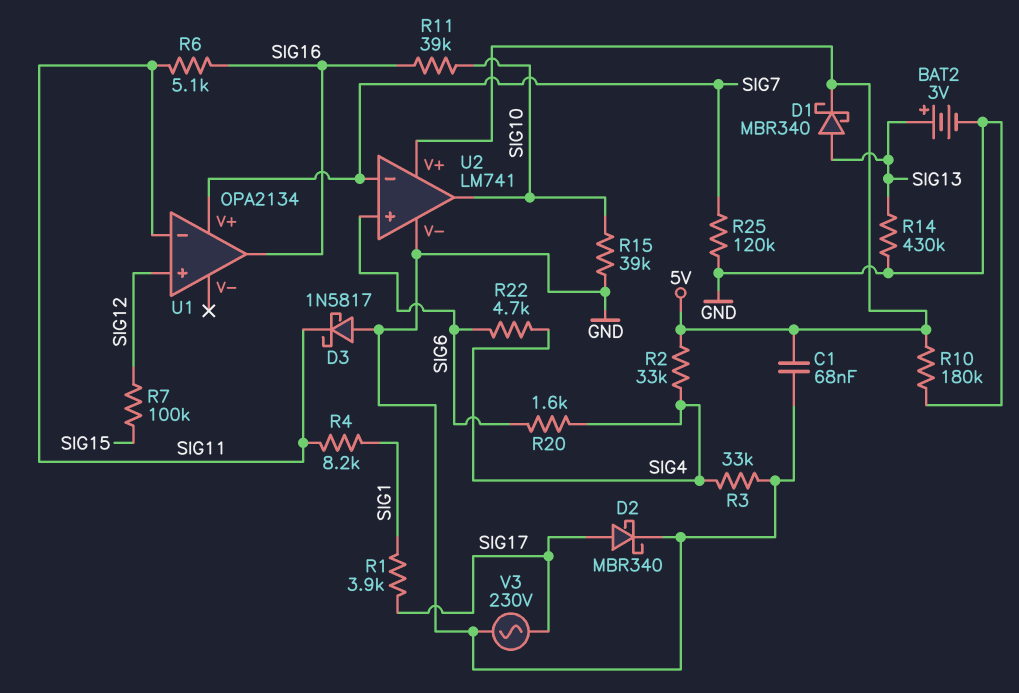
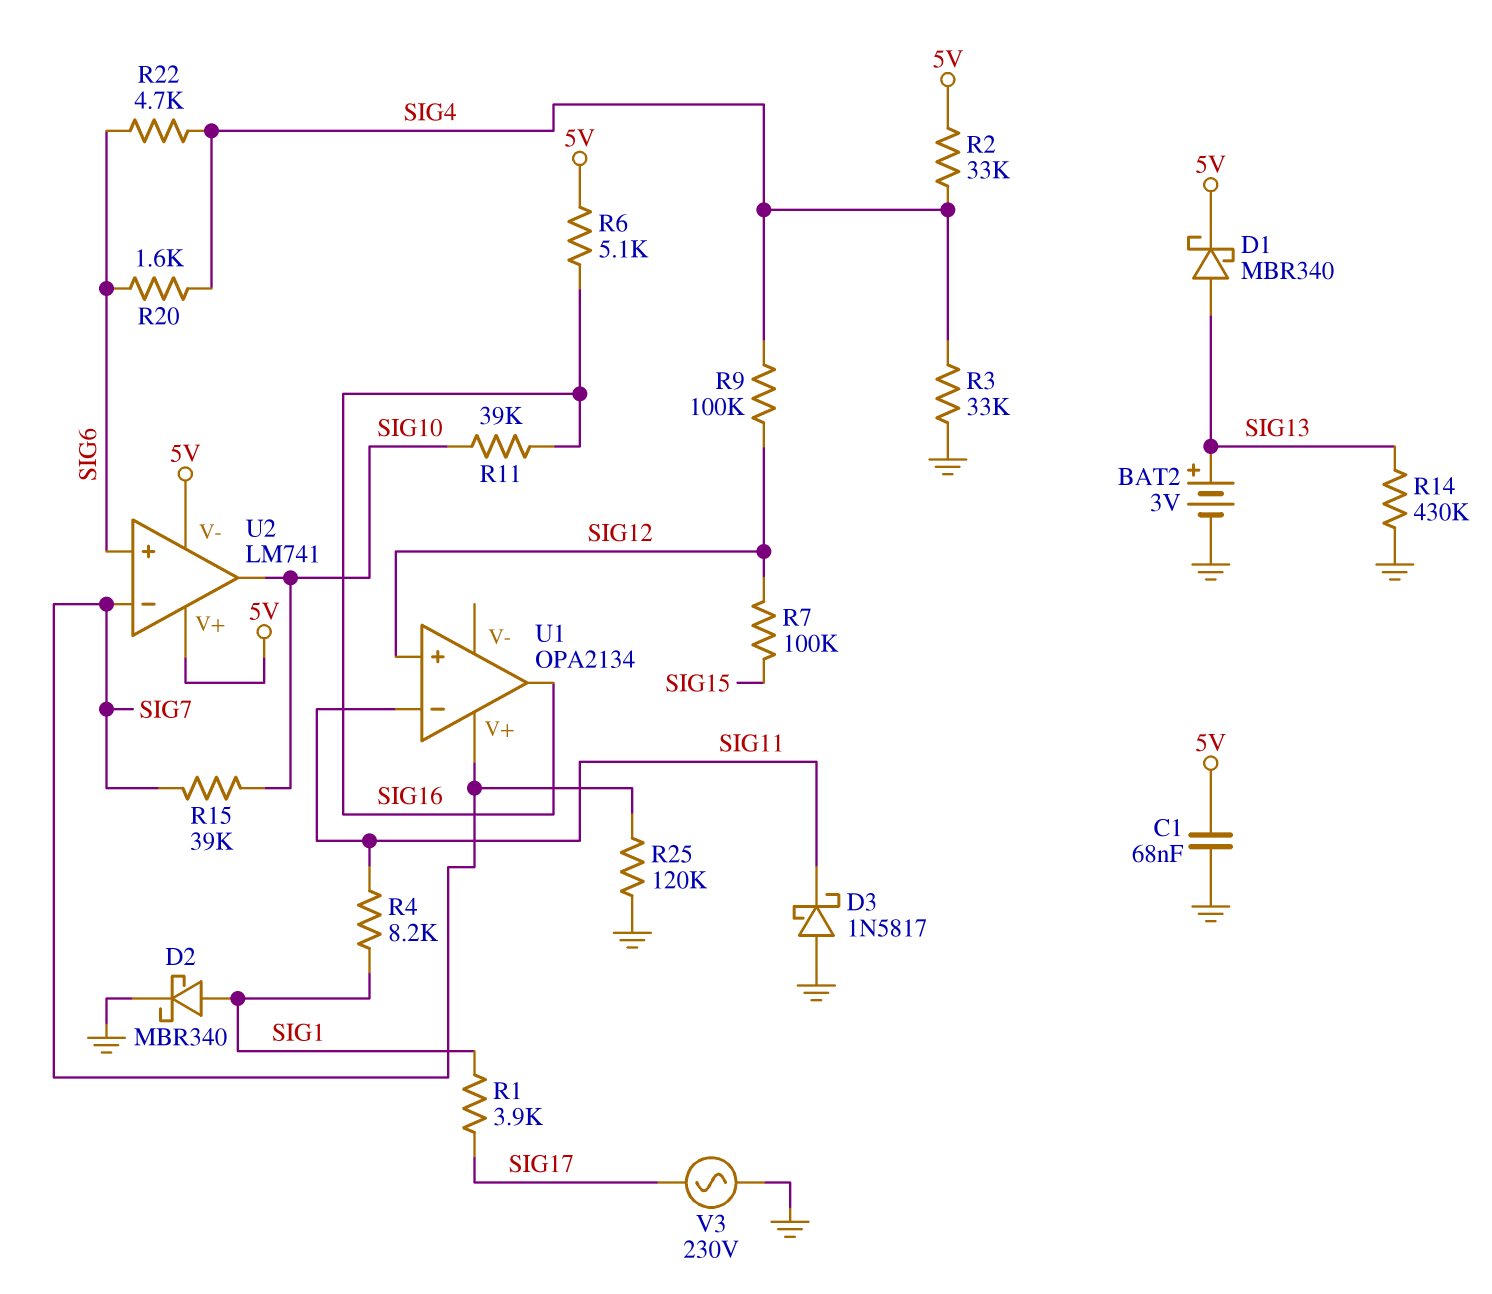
D2: schottky MBR340 (A SIG17, K GND) -> schottky MBR340 (A SIG1, K GND)
R6: 5.1k (SIG11, SIG16) -> 5.1k (5V, SIG16)
R9: none -> 100k (SIG4, SIG12)
R10: 180k (5V, GND) -> none
R15: 39k (GND, SIG10) -> 39k (SIG7, SIG10)
U2 pin V-: GND -> 5V

